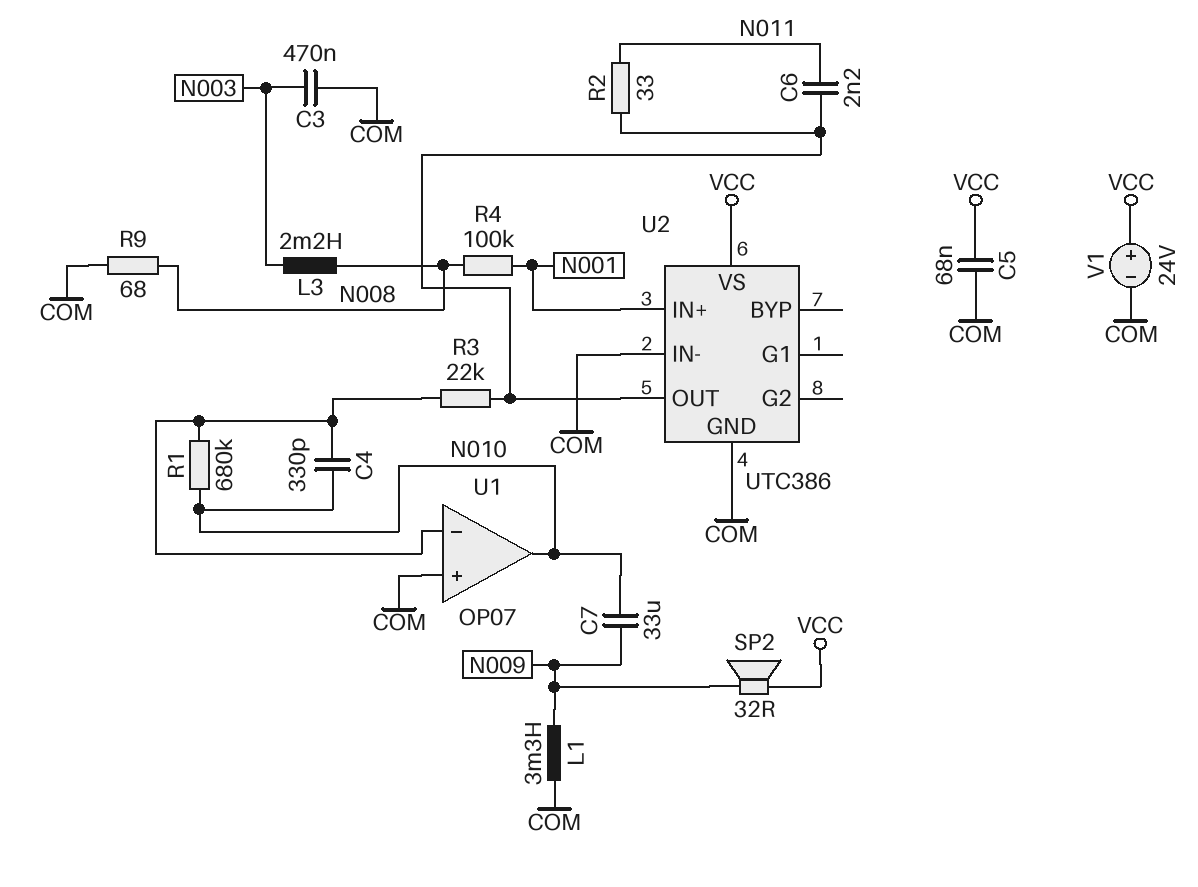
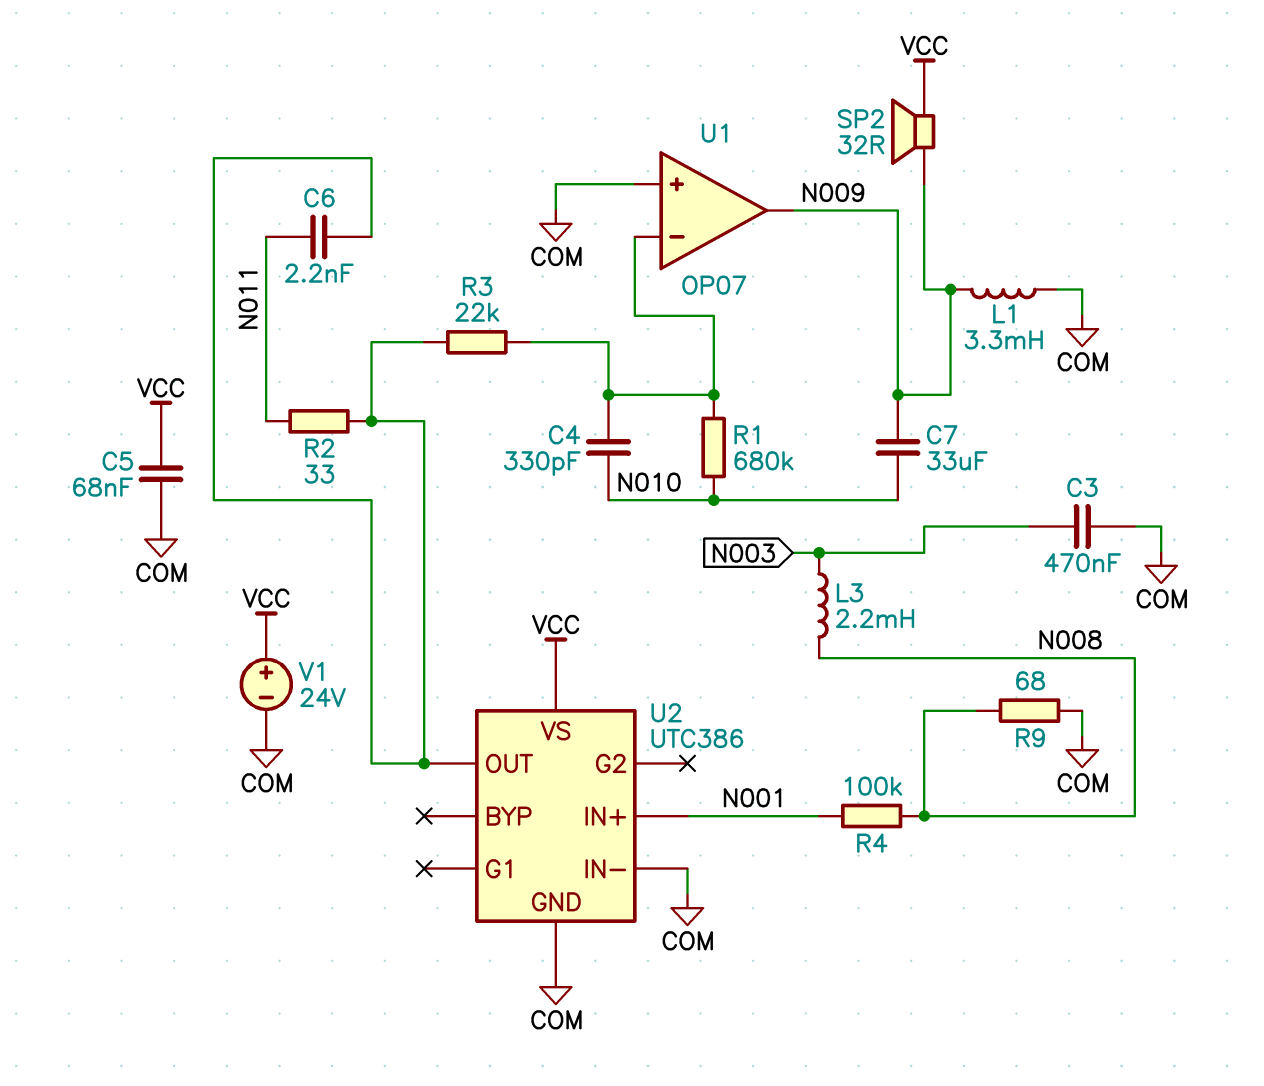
U1 pin out: N010 -> N009

